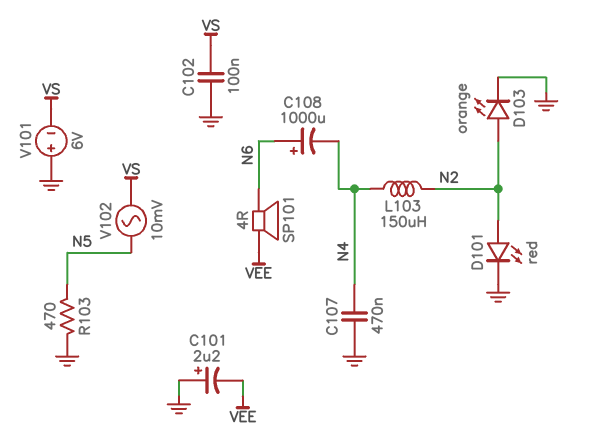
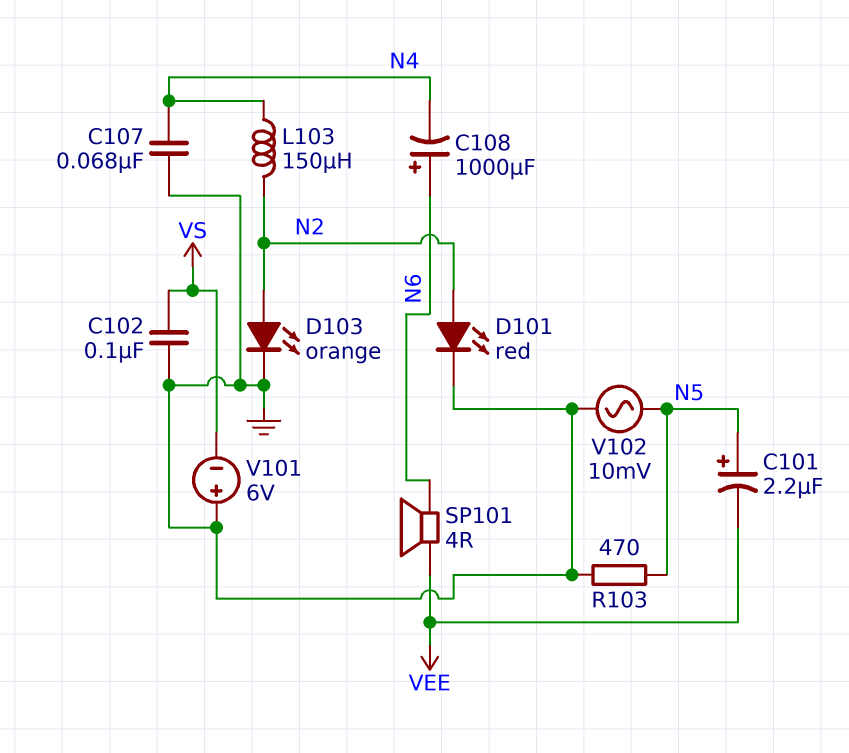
C101: 2.2uF (plus GND, minus VEE) -> 2.2uF (plus N5, minus VEE)
C107: 470nF (GND, N4) -> 68nF (GND, N4)
V102: AC 10mV (N5, VS) -> AC 10mV (GND, N5)

